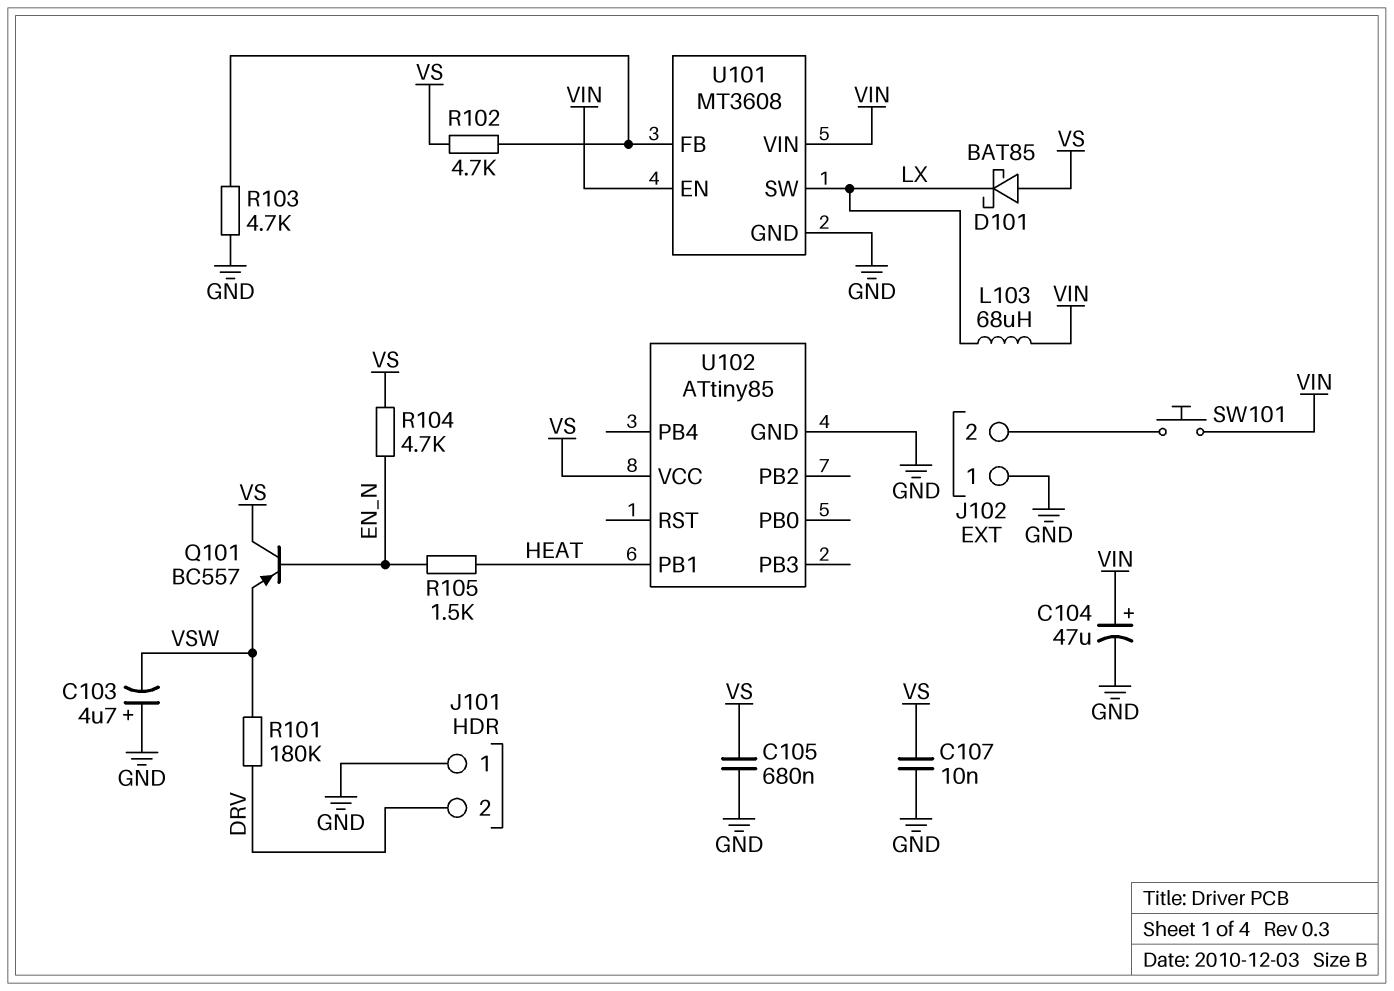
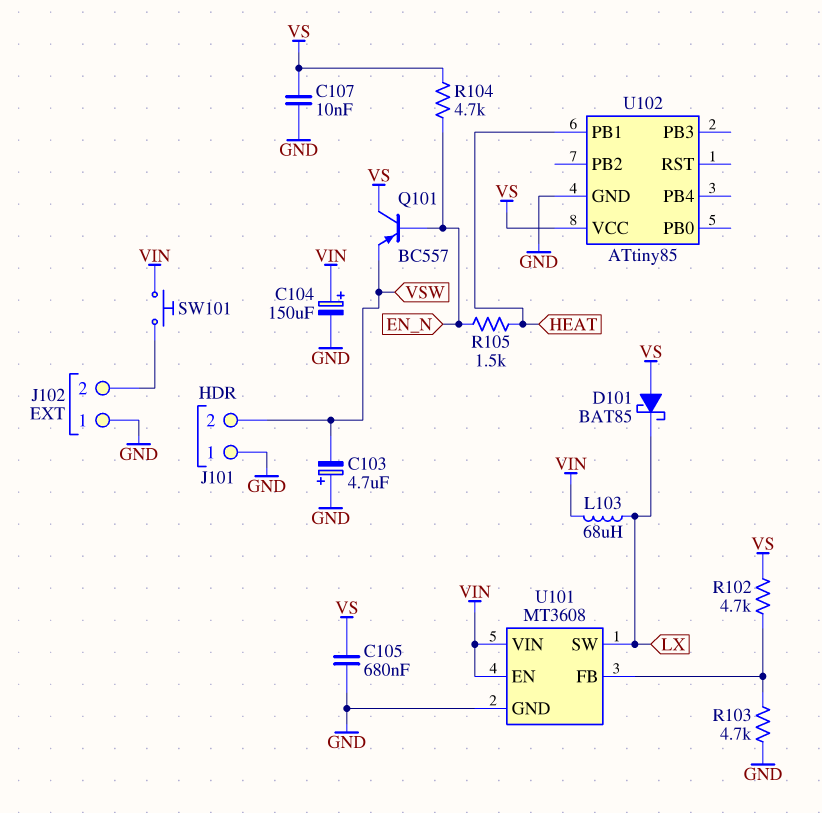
C104: 47uF (plus VIN, minus GND) -> 150uF (plus VIN, minus GND)
J101 pin 2: DRV -> VSW
R101: 180k (DRV, VSW) -> none

